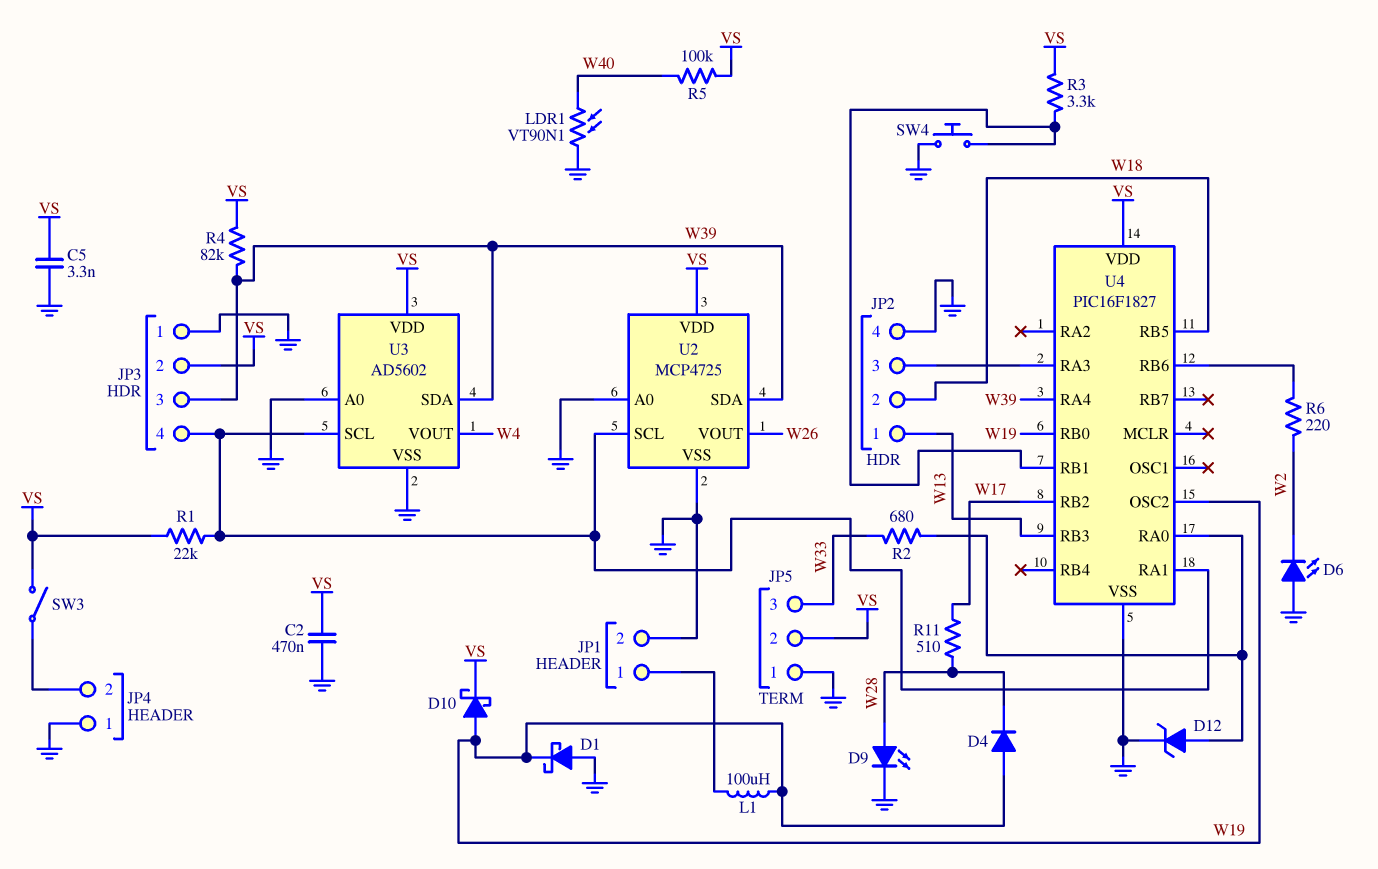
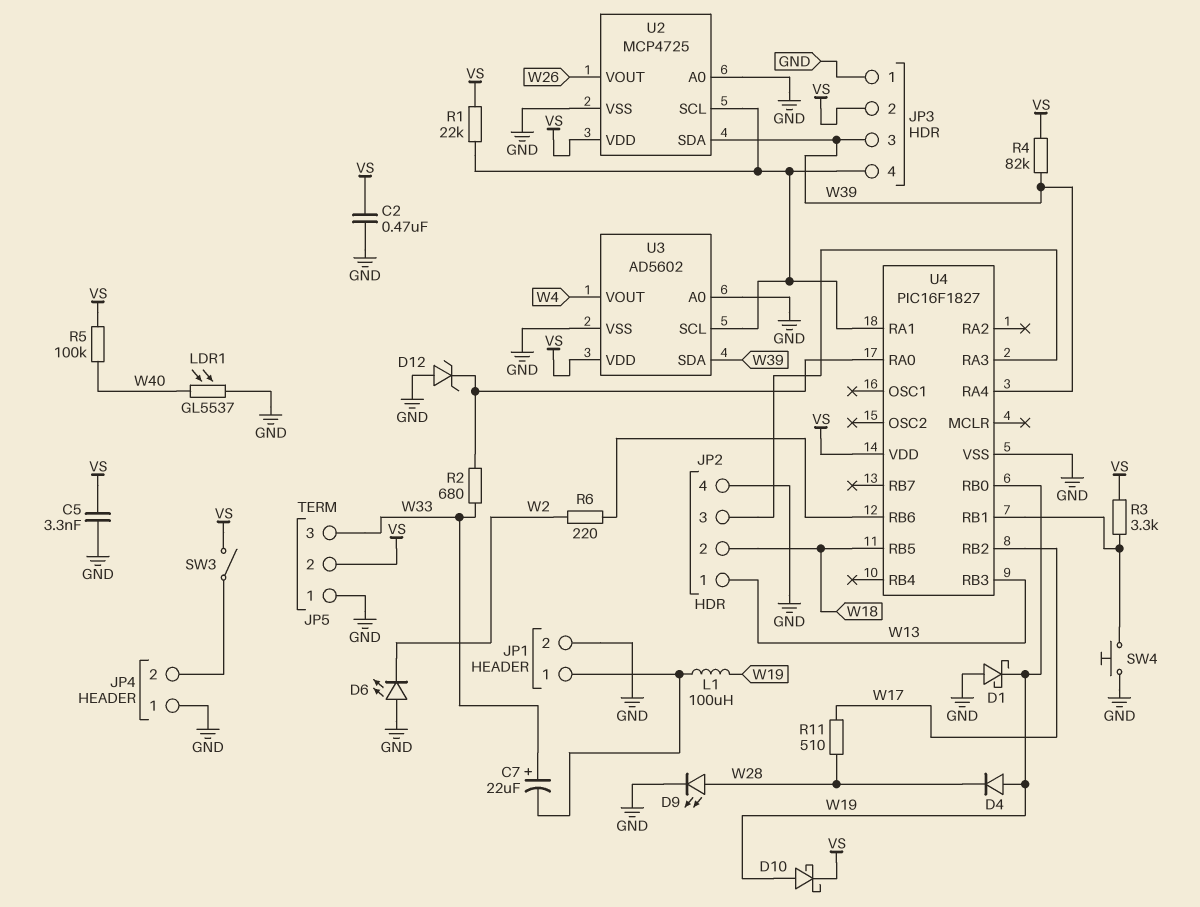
C7: none -> 22uF (plus W33, minus JP1/1)
D12: zener (A U4/RA0, K GND) -> zener (A GND, K U4/RA0)
LDR1: VT90N1 (GND, W40) -> GL5537 (GND, W40)
U4 pin OSC2: W19 -> none

